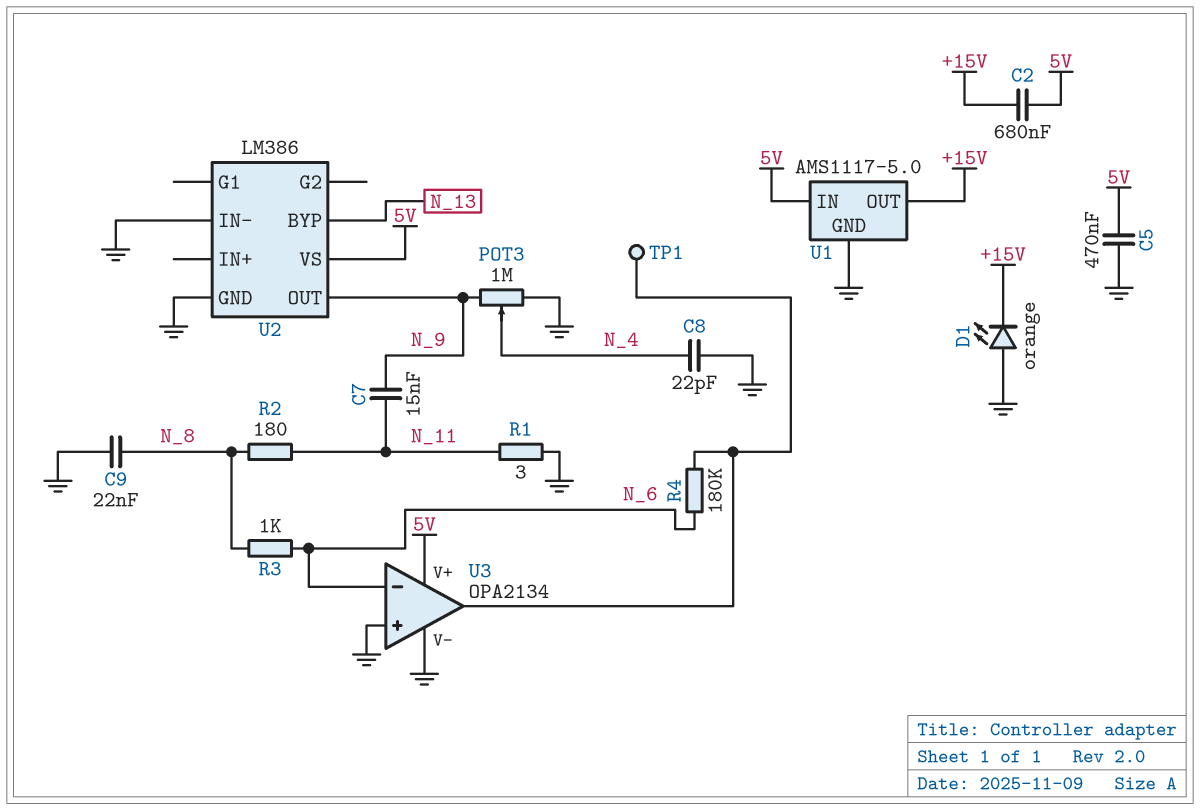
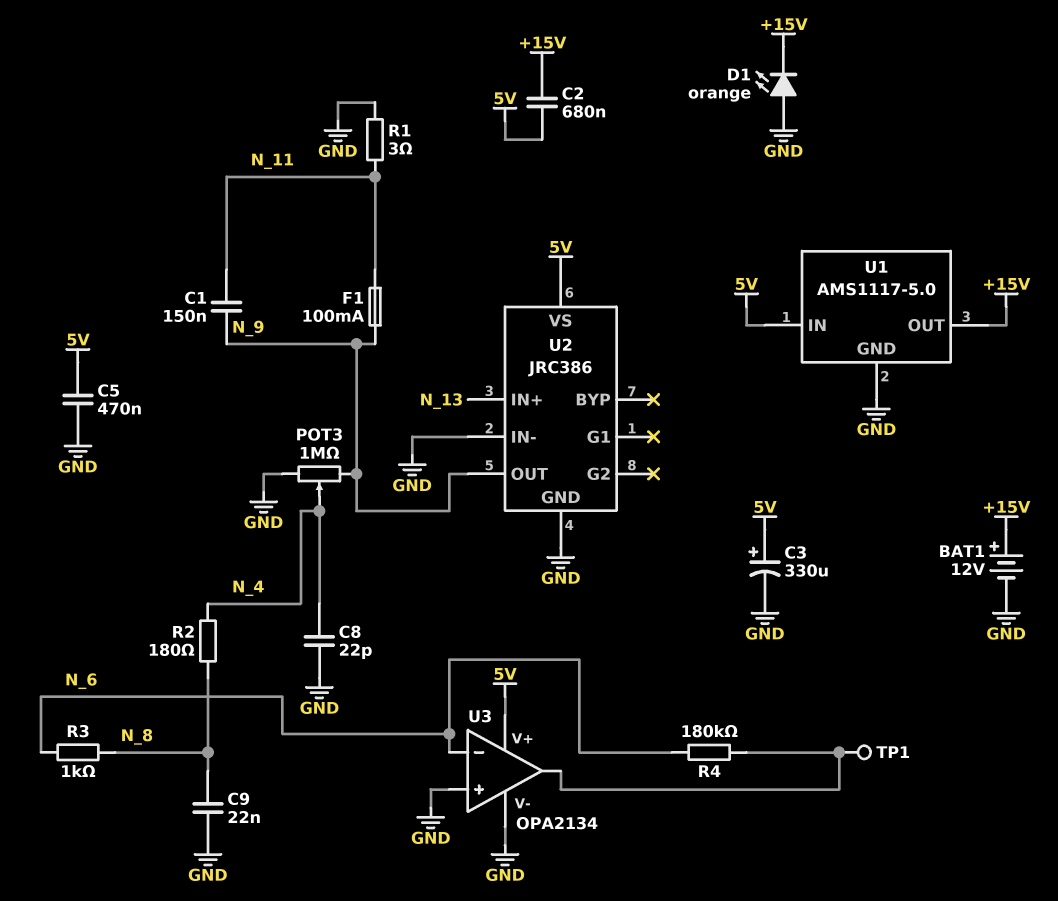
BAT1: none -> 12V (plus +15V, minus GND)
C1: none -> 150nF (N_9, N_11)
C3: none -> 330uF (plus 5V, minus GND)
C7: 15nF (N_9, N_11) -> none
F1: none -> 100mA (N_9, N_11)
R2: 180 (N_8, N_11) -> 180 (N_4, N_8)
U2: LM386 -> JRC386
U2 pin BYP: N_13 -> none
U2 pin IN+: none -> N_13

